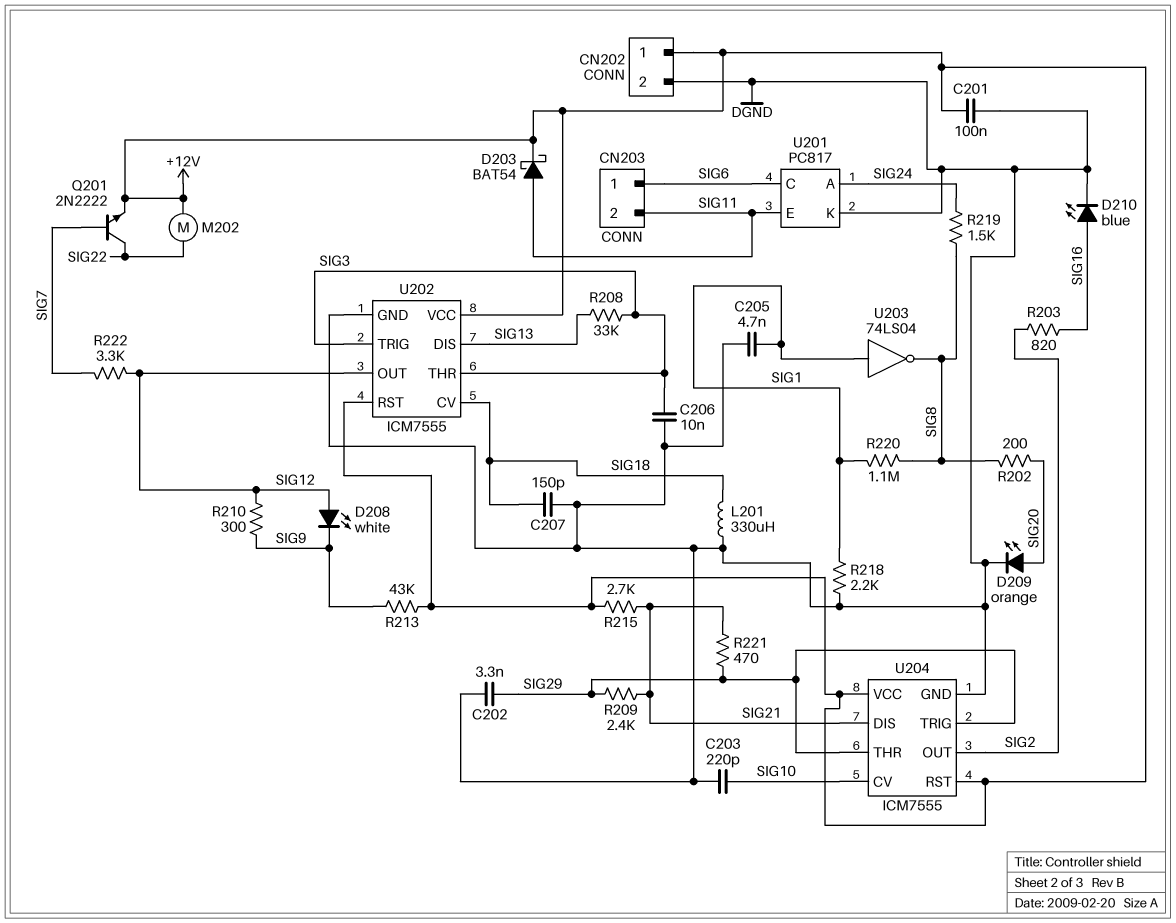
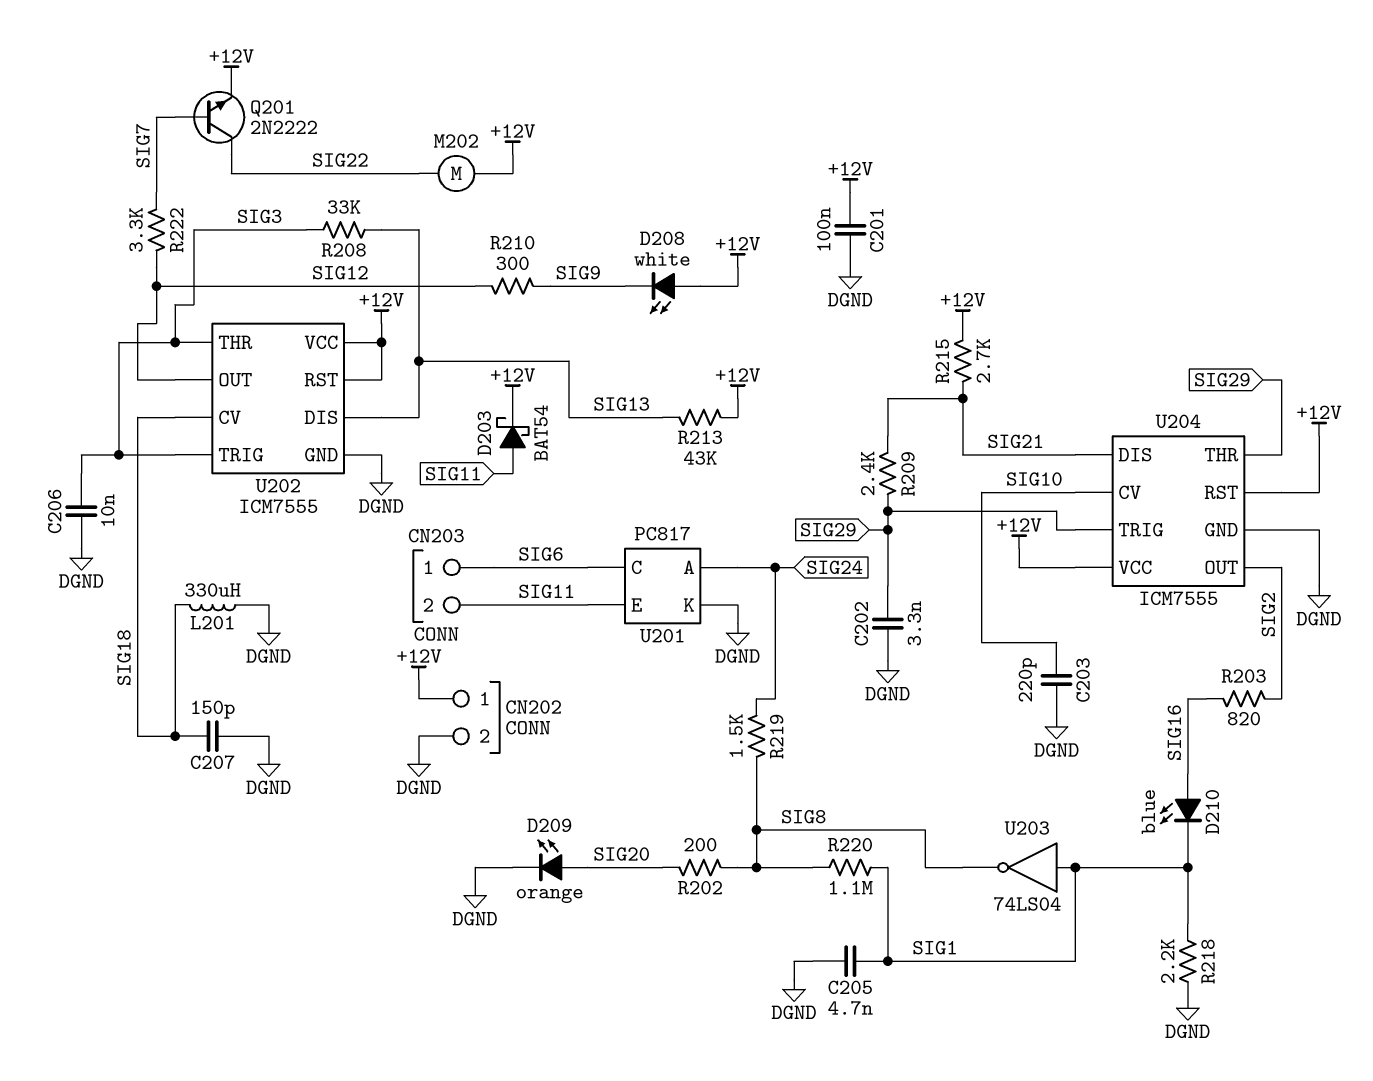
D208: LED white (A SIG12, K SIG9) -> LED white (A +12V, K SIG9)
D210: LED blue (A SIG16, K DGND) -> LED blue (A SIG16, K SIG1)
R213: 43k (+12V, SIG9) -> 43k (+12V, SIG13)
R221: 470 (SIG21, SIG29) -> none

